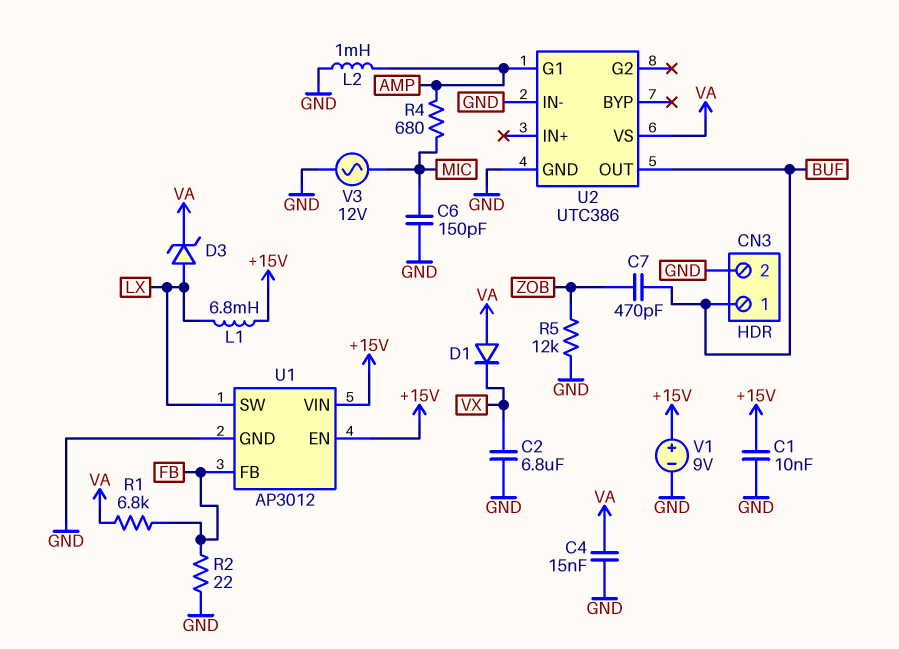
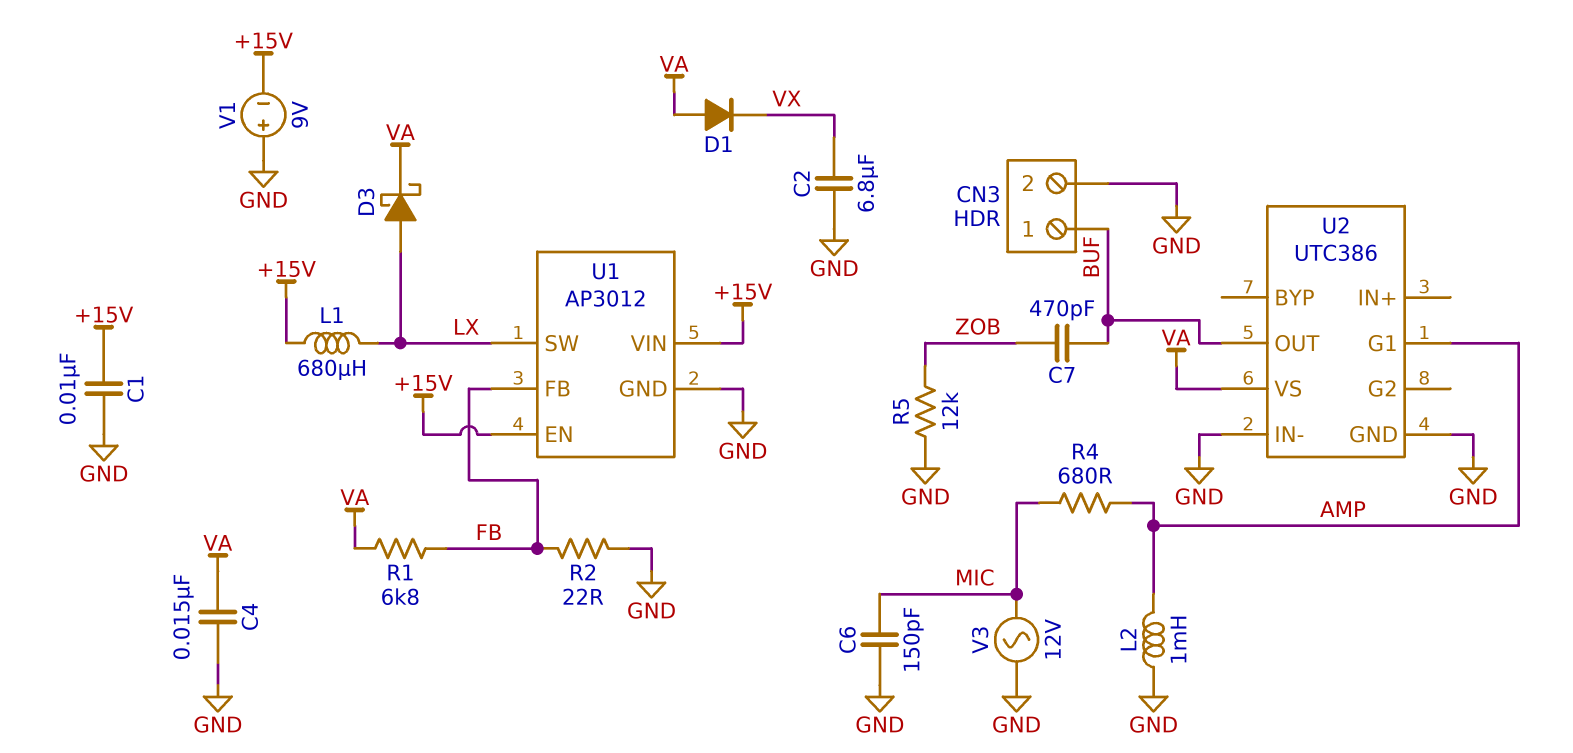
D3: zener (A LX, K VA) -> schottky (A LX, K VA)
L1: 6.8mH (+15V, LX) -> 680uH (+15V, LX)
V1: 9V (plus +15V, minus GND) -> 9V (plus GND, minus +15V)

